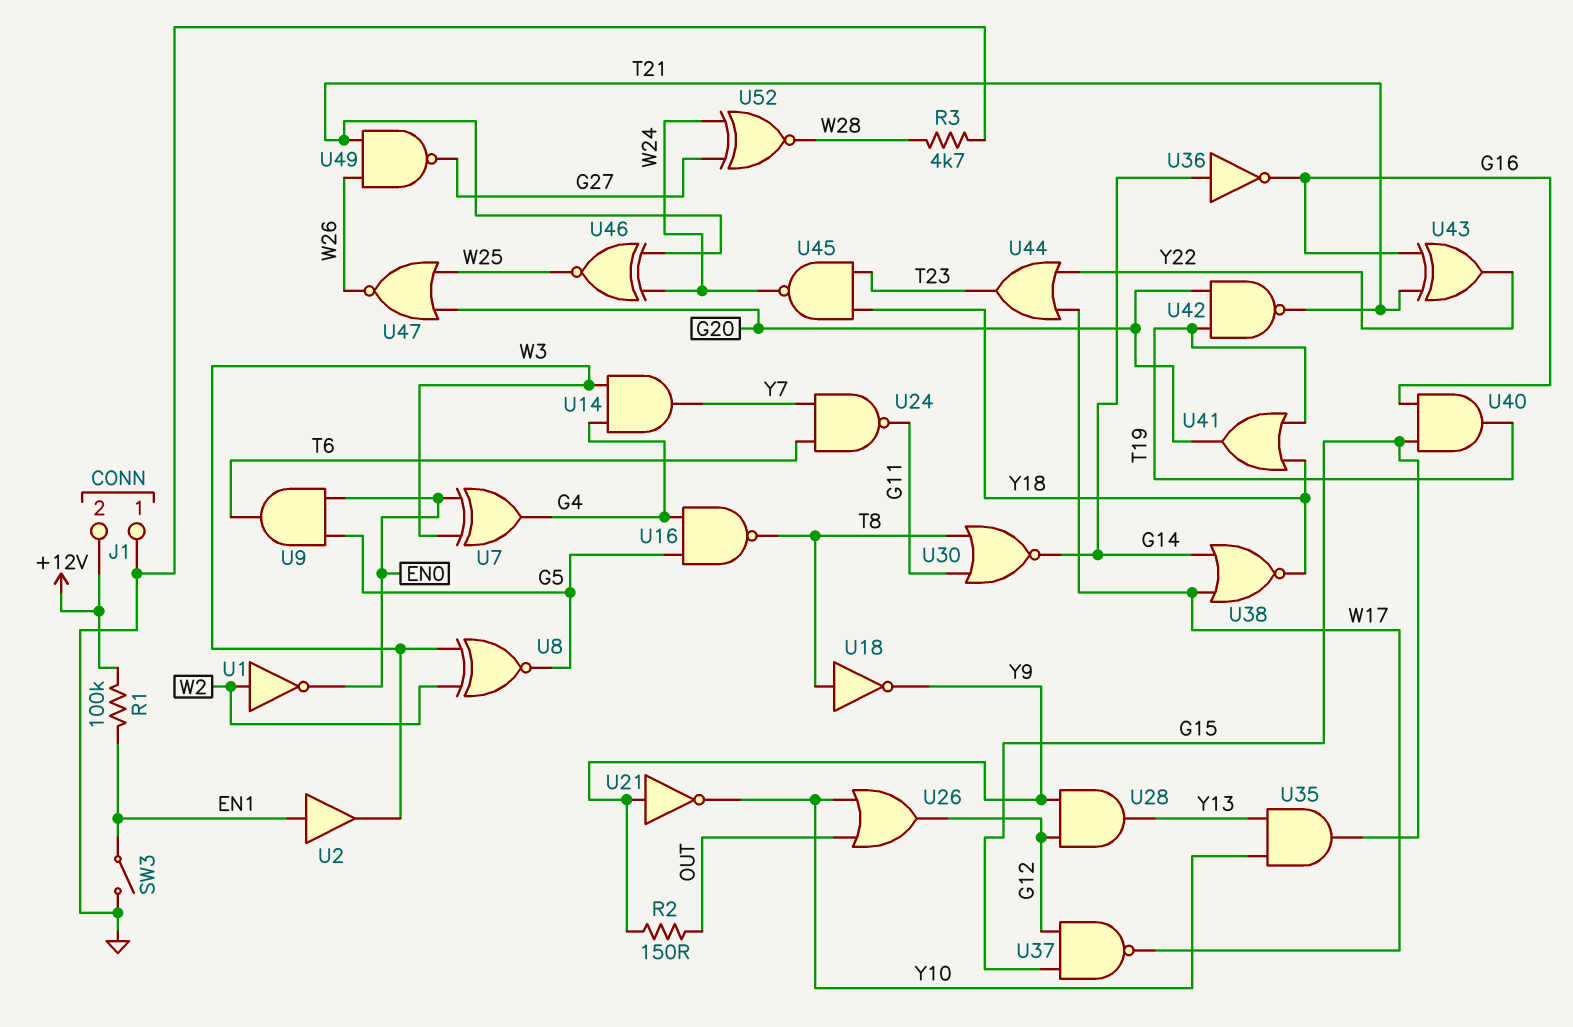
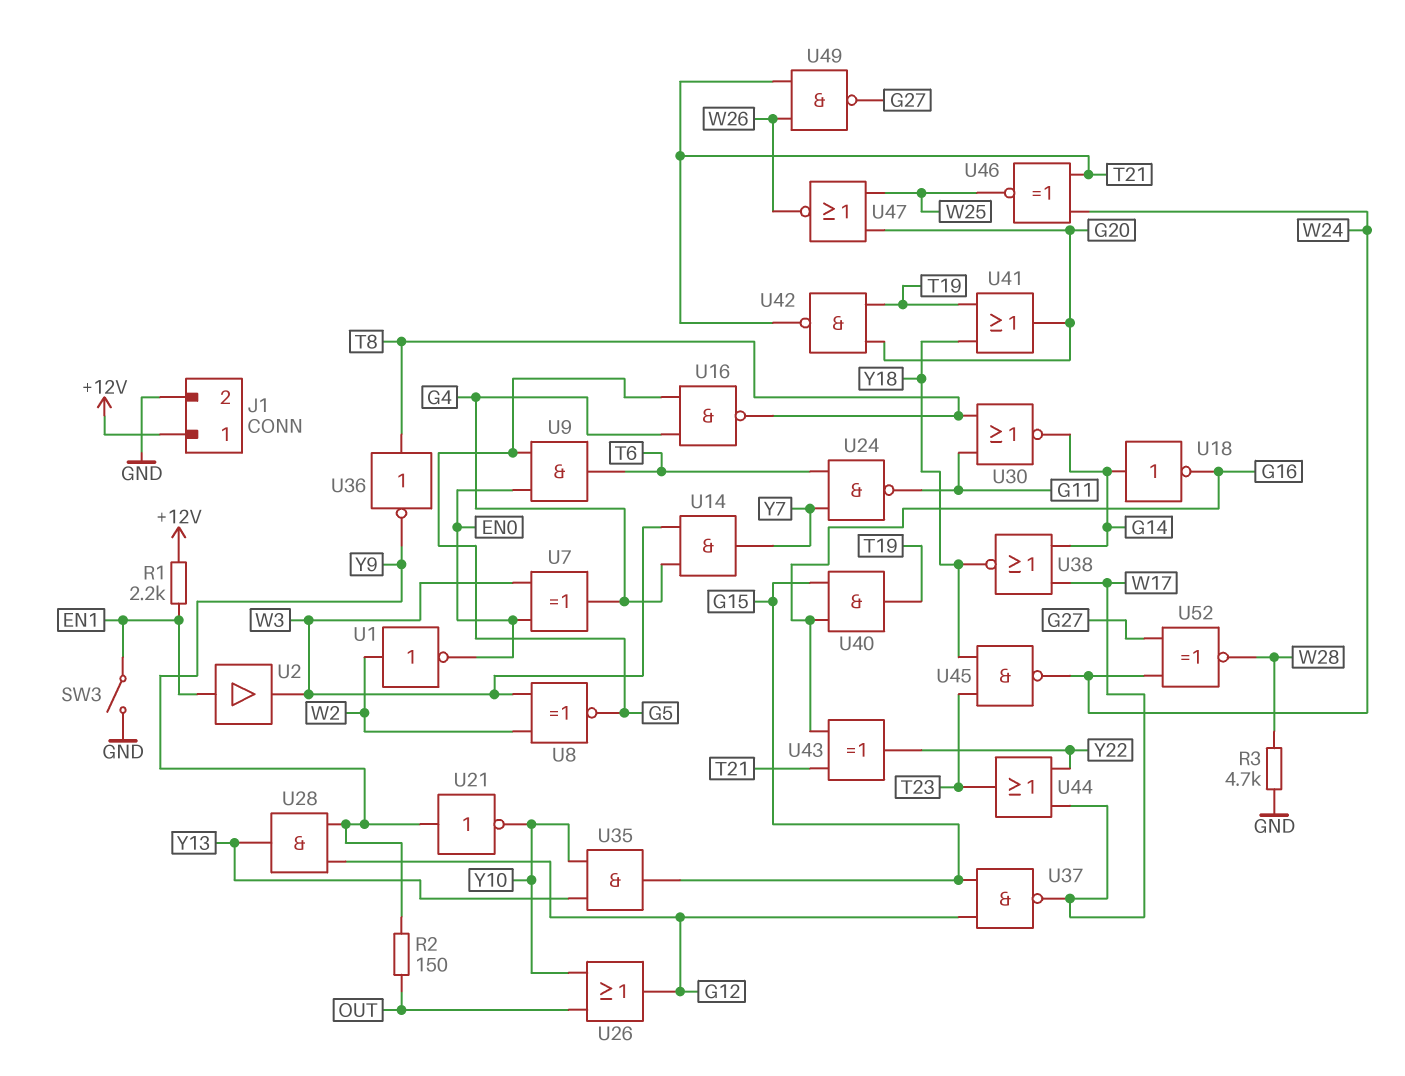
J1 pin 1: GND -> +12V
J1 pin 2: +12V -> GND
R1: 100k (+12V, EN1) -> 2.2k (+12V, EN1)
U18: NOT (in T8, out Y9) -> NOT (in G14, out G16)
U36: NOT (in G14, out G16) -> NOT (in T8, out Y9)

